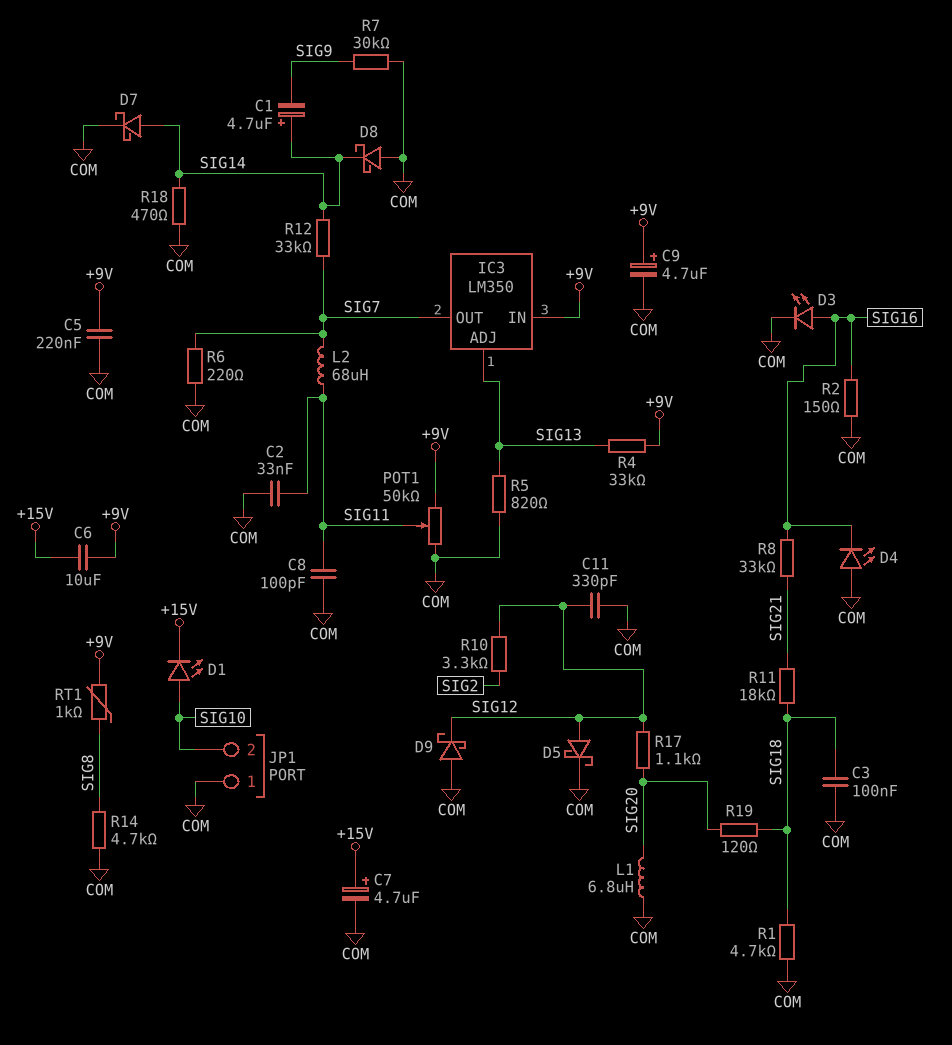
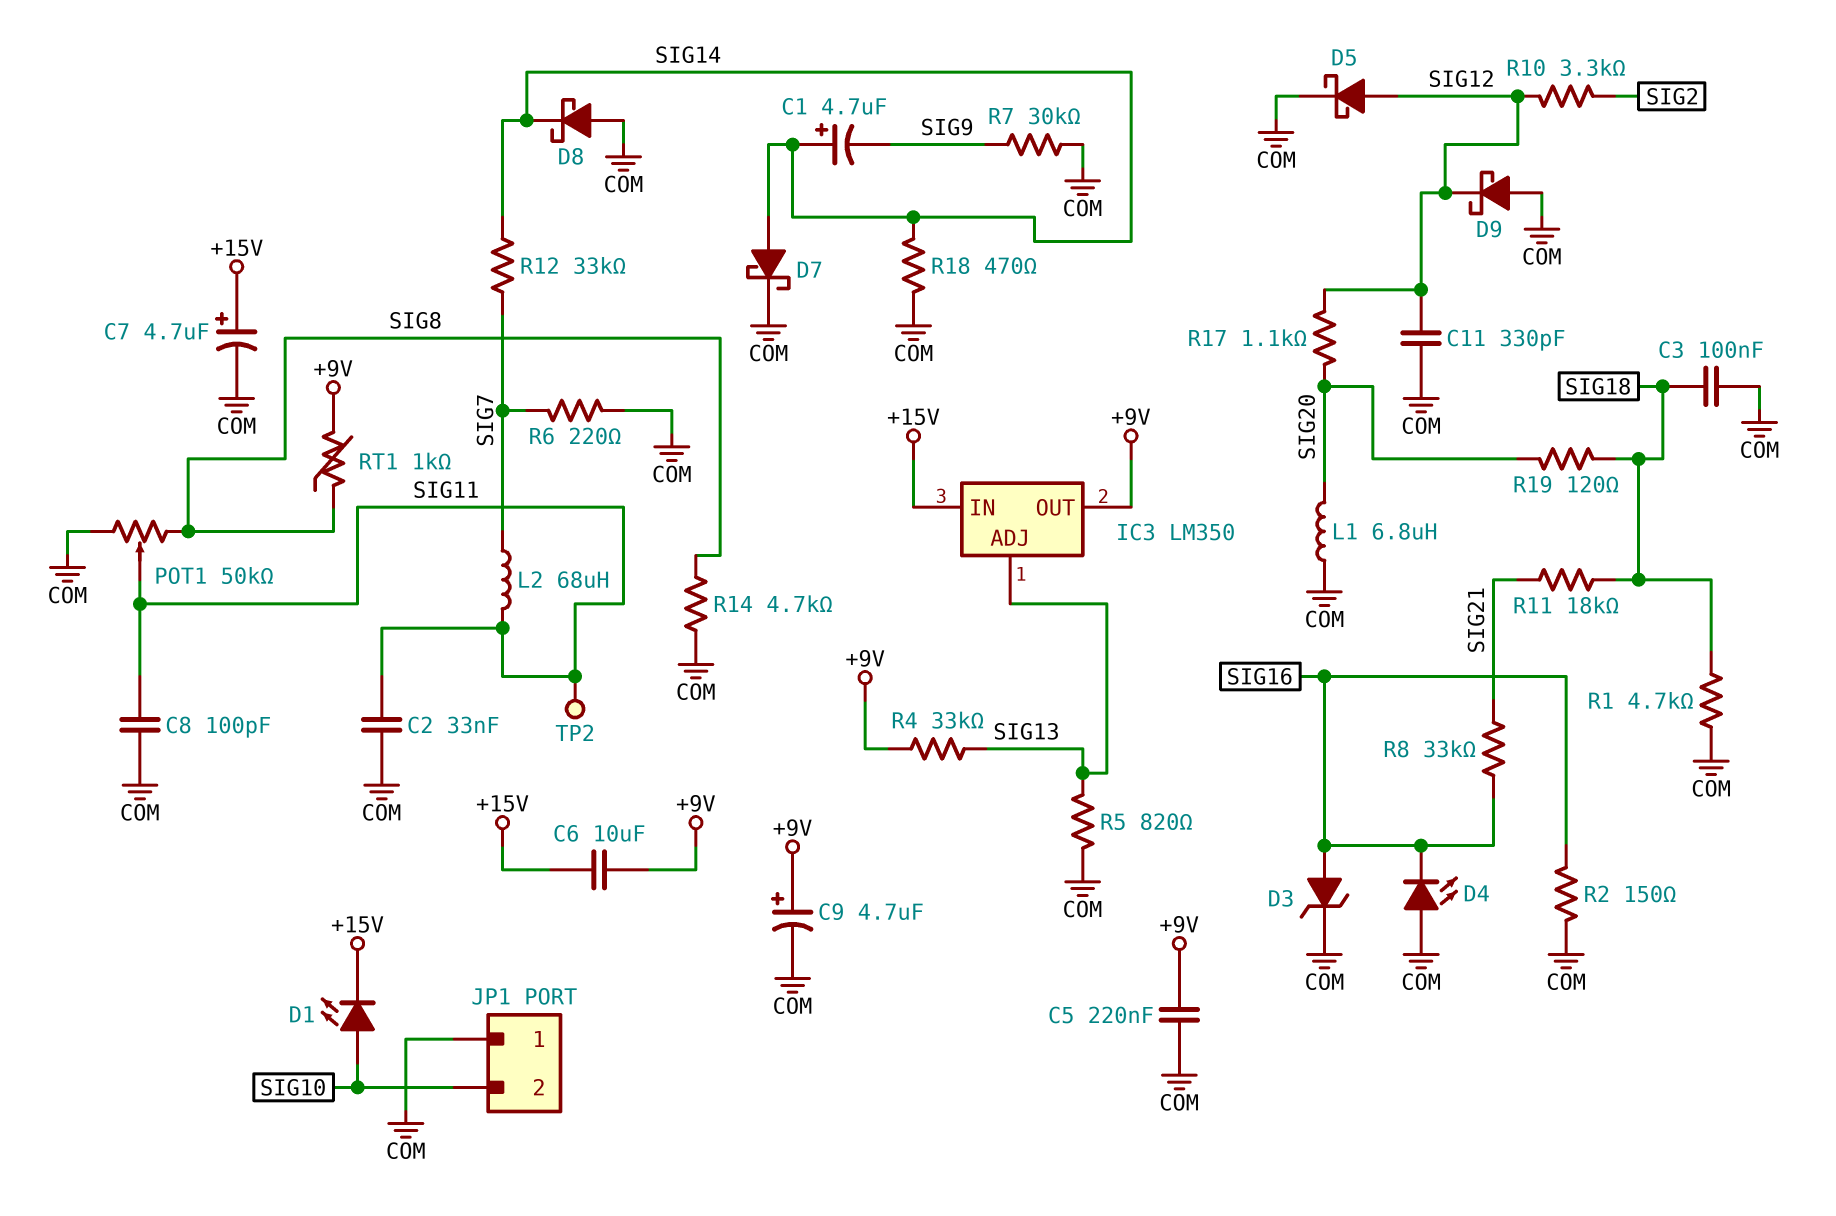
D3: LED (A SIG16, K COM) -> zener (A SIG16, K COM)
IC3 pin IN: +9V -> +15V
IC3 pin OUT: SIG7 -> +9V
POT1: 50k (+9V, COM, wiper SIG11) -> 50k (COM, SIG8, wiper SIG11)
TP2: none -> test point (SIG11)

